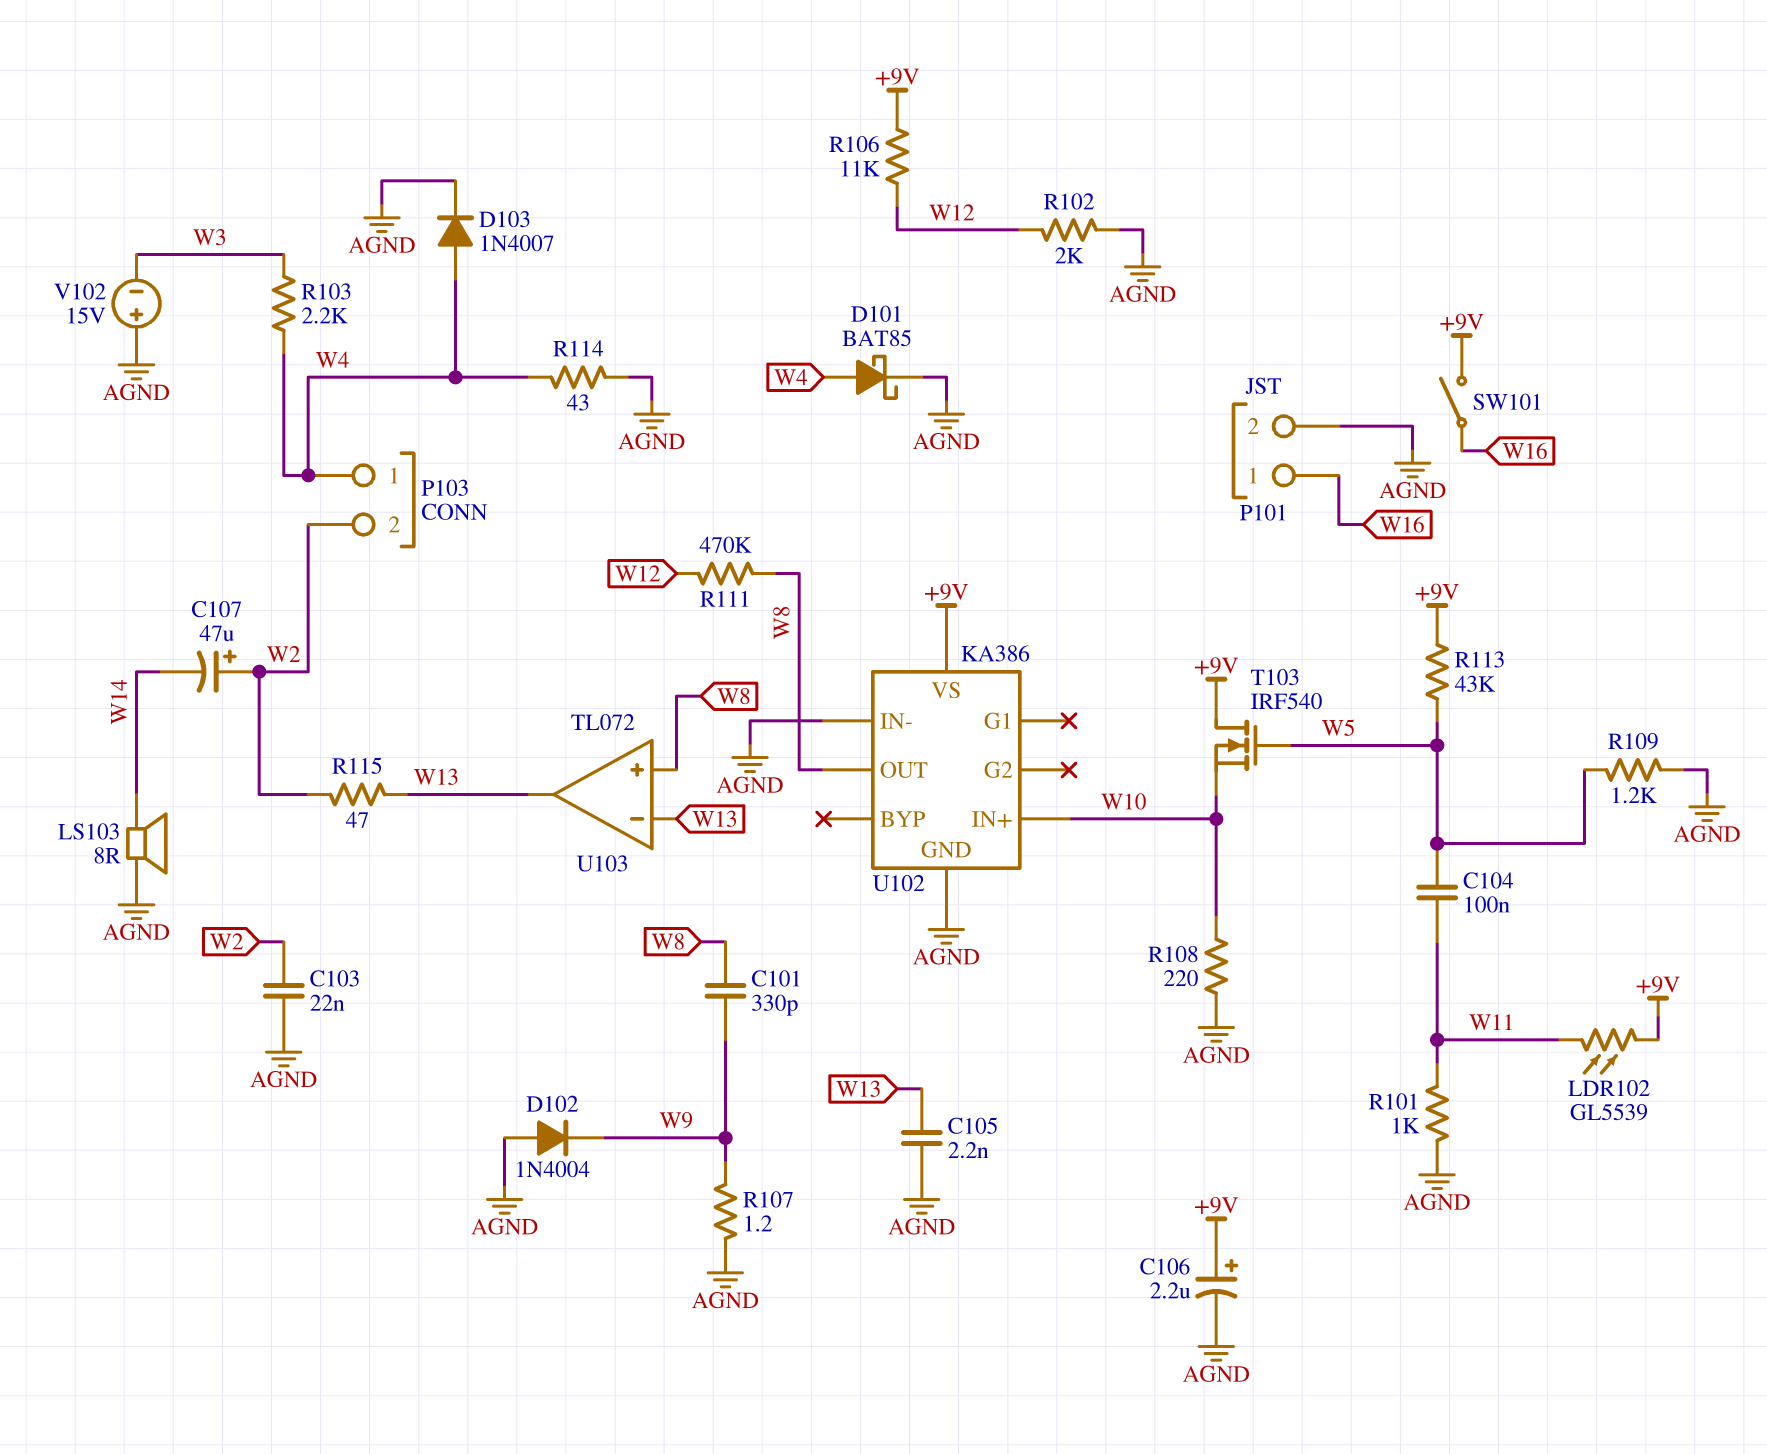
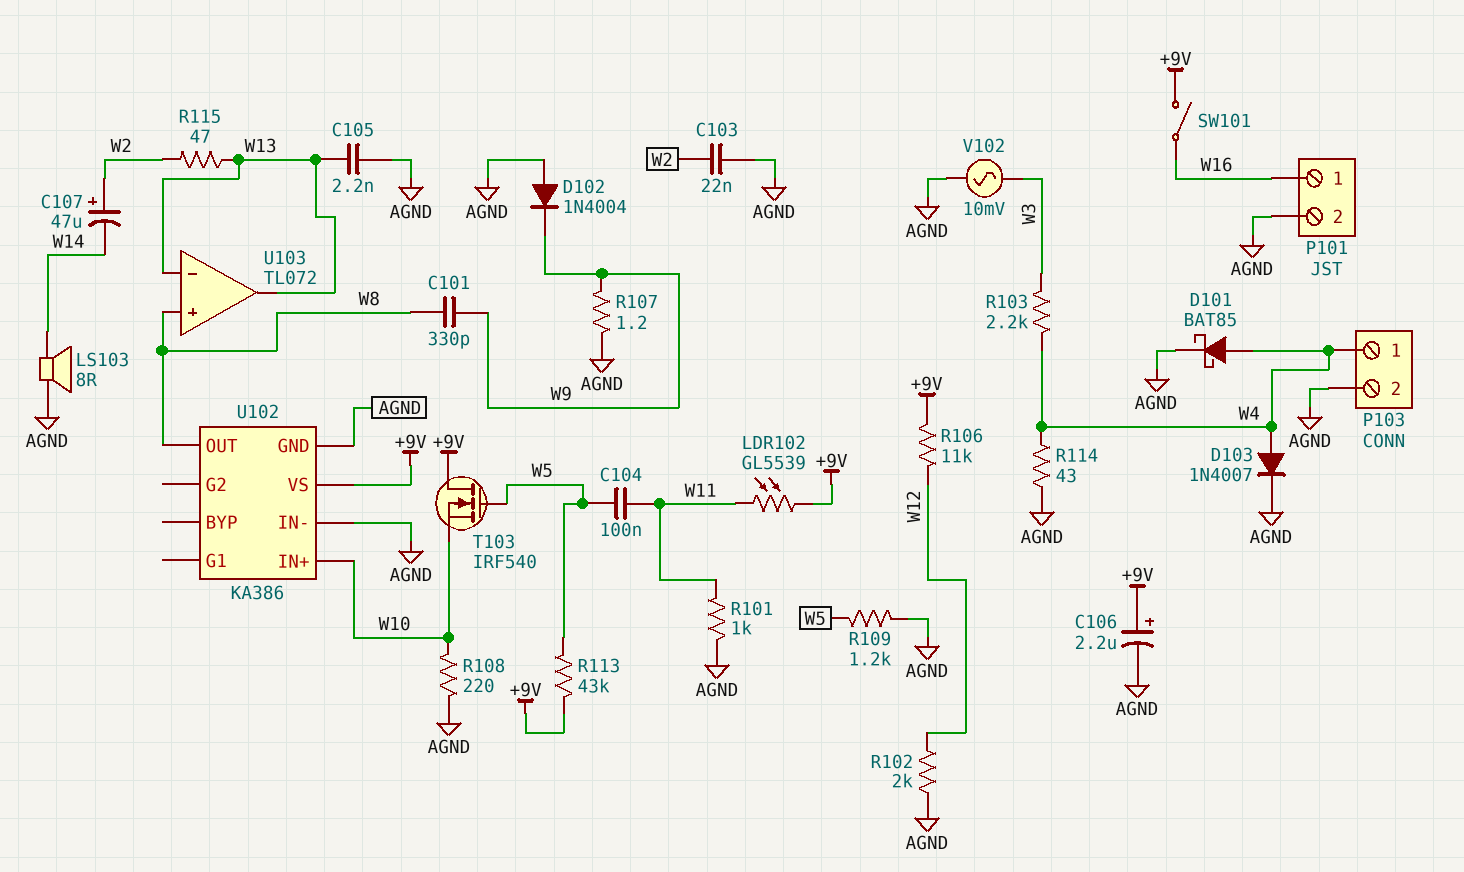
P103 pin 2: W2 -> AGND
R111: 470k (W8, W12) -> none
V102: 15V (plus AGND, minus W3) -> AC 10mV (AGND, W3)

